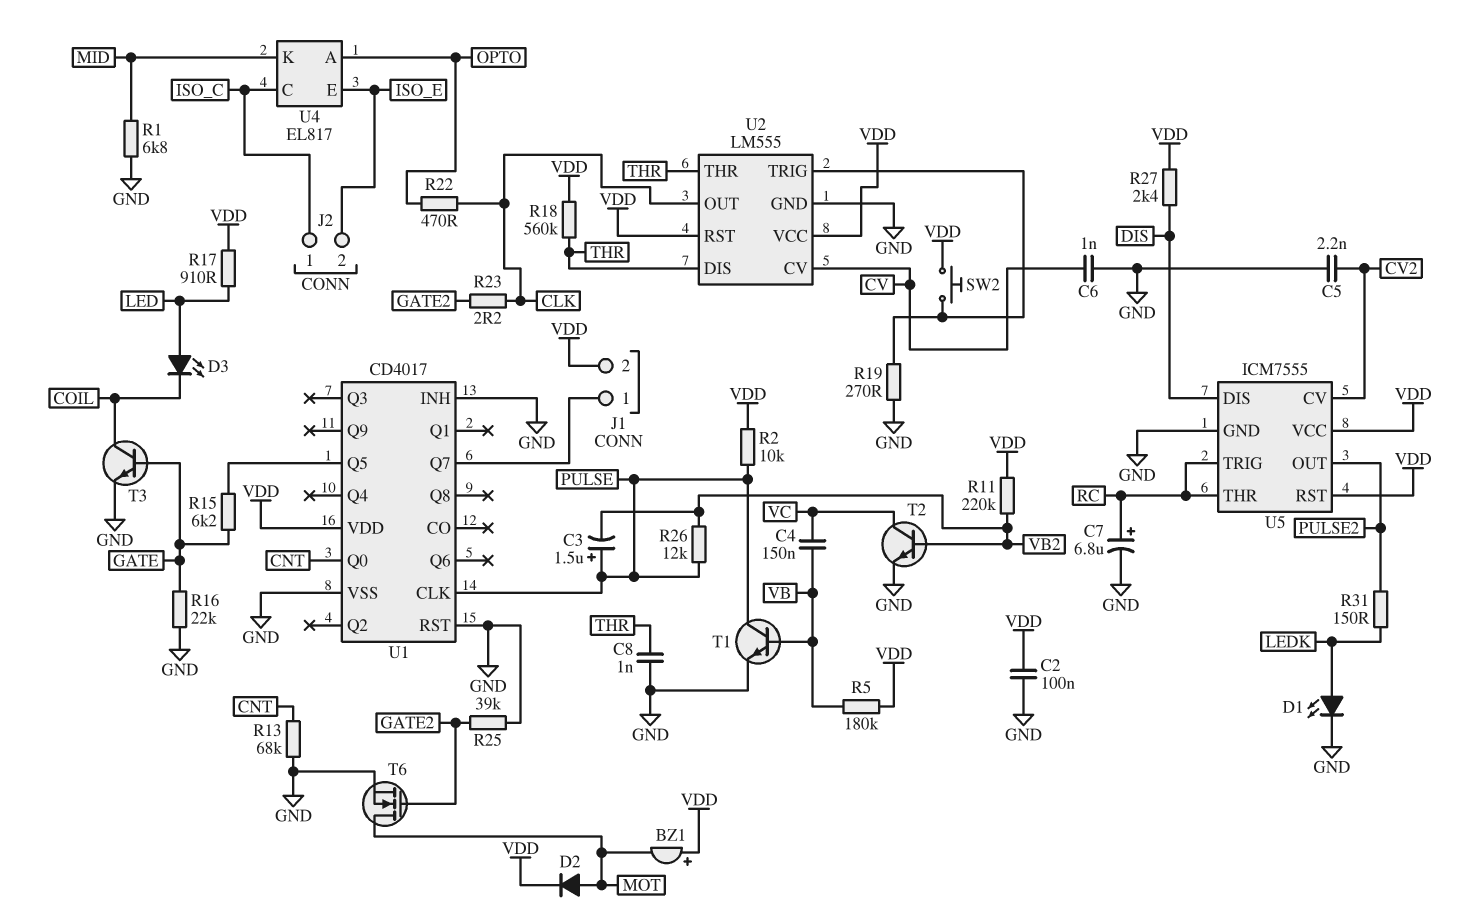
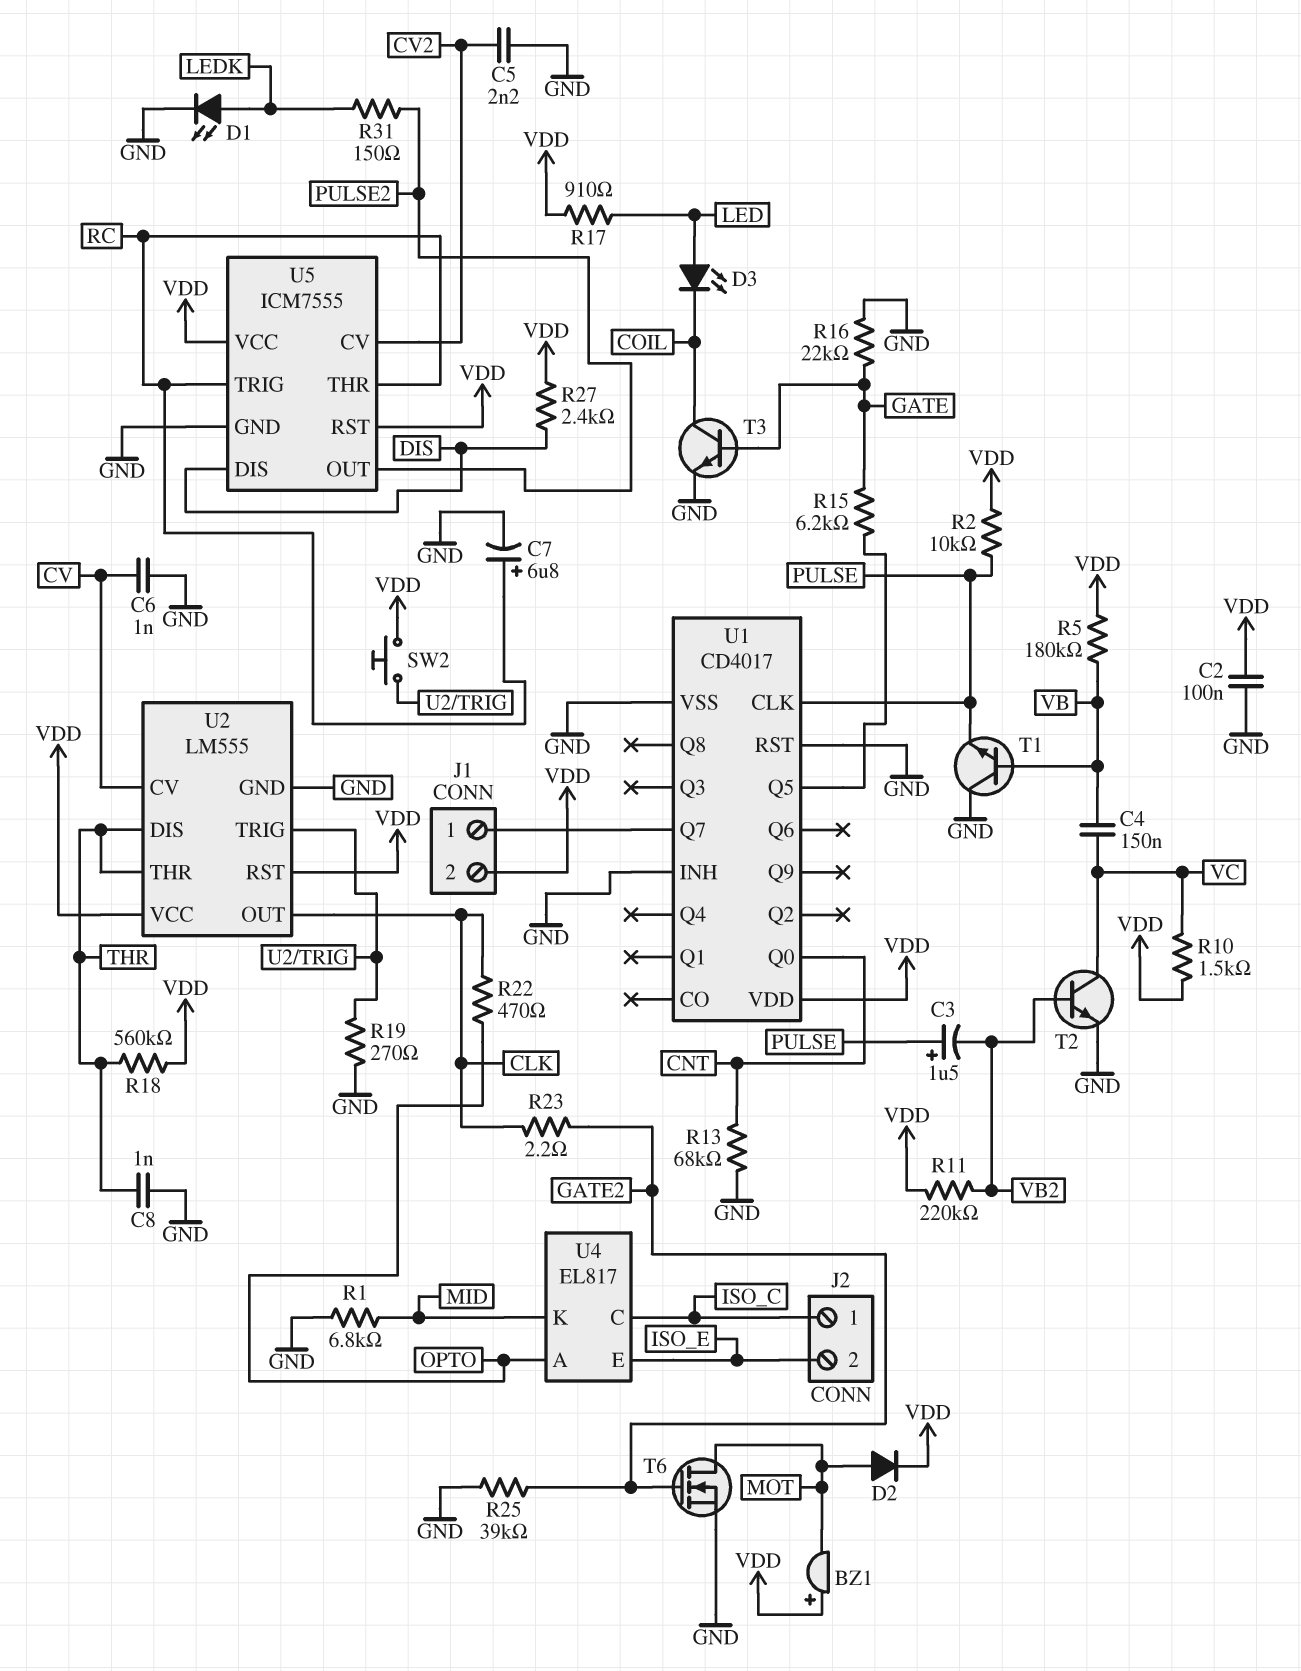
R10: none -> 1.5k (VC, VDD)
R26: 12k (PULSE, VB2) -> none
T1: NPN (B VB, C PULSE, E GND) -> NPN (B VB, C GND, E PULSE)

